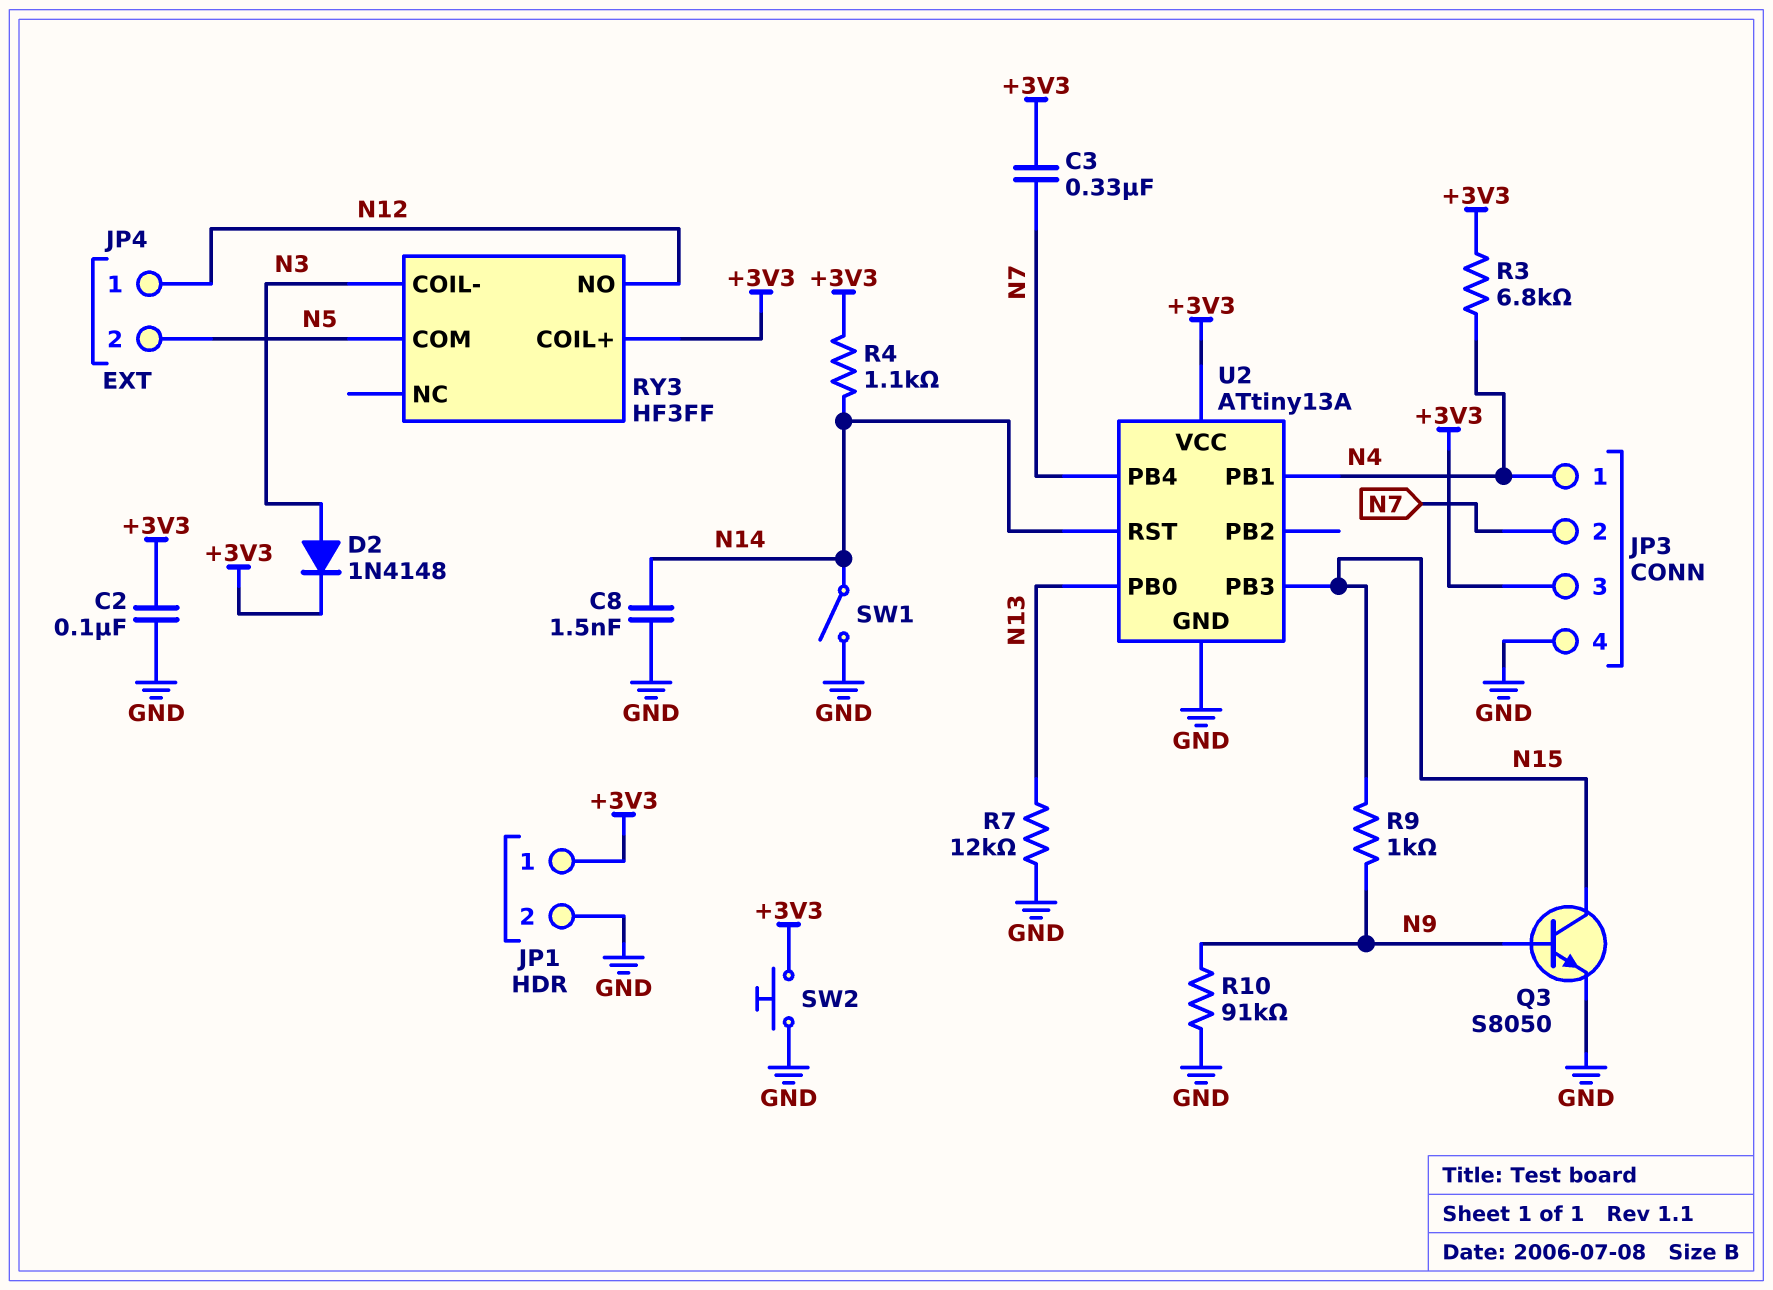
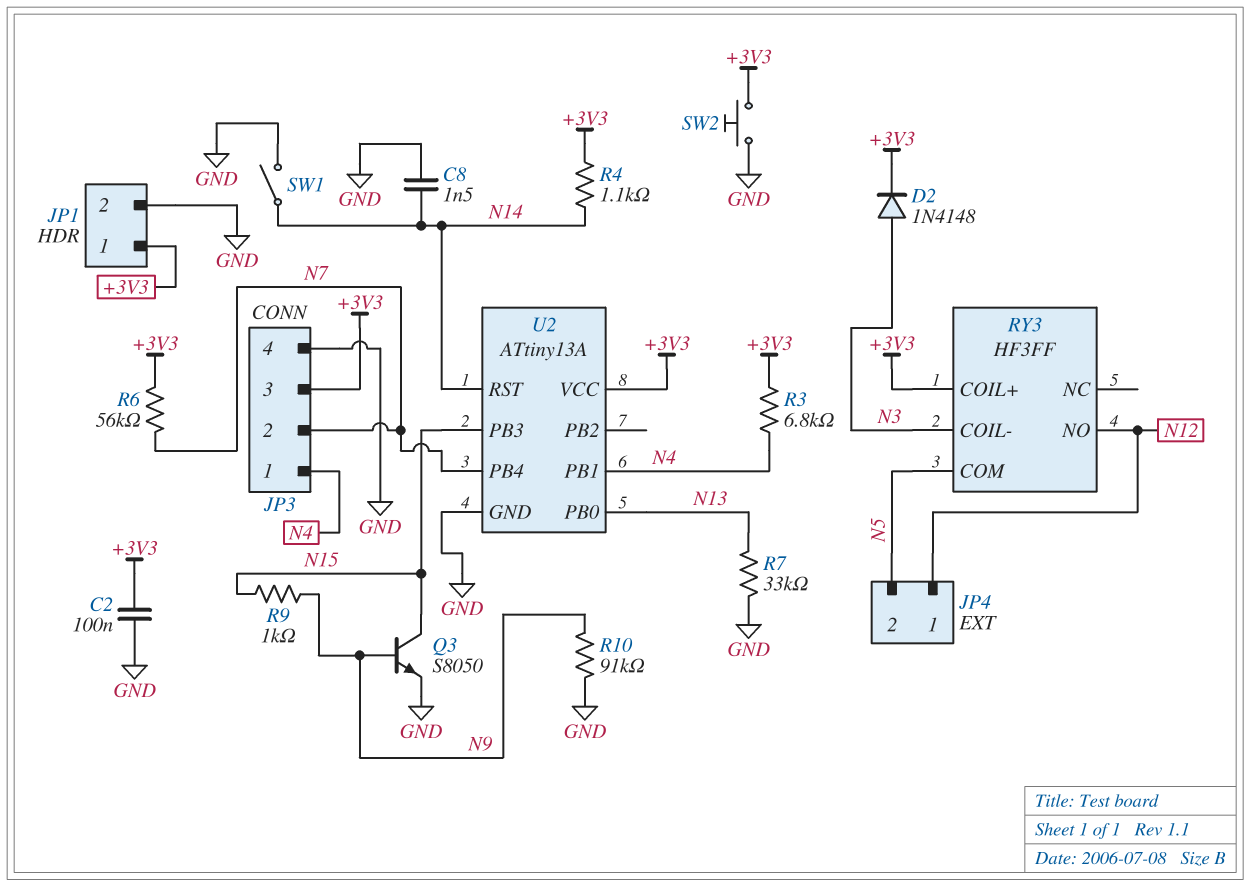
C3: 330nF (+3V3, N7) -> none
R6: none -> 56k (+3V3, N7)
R7: 12k (GND, N13) -> 33k (GND, N13)

